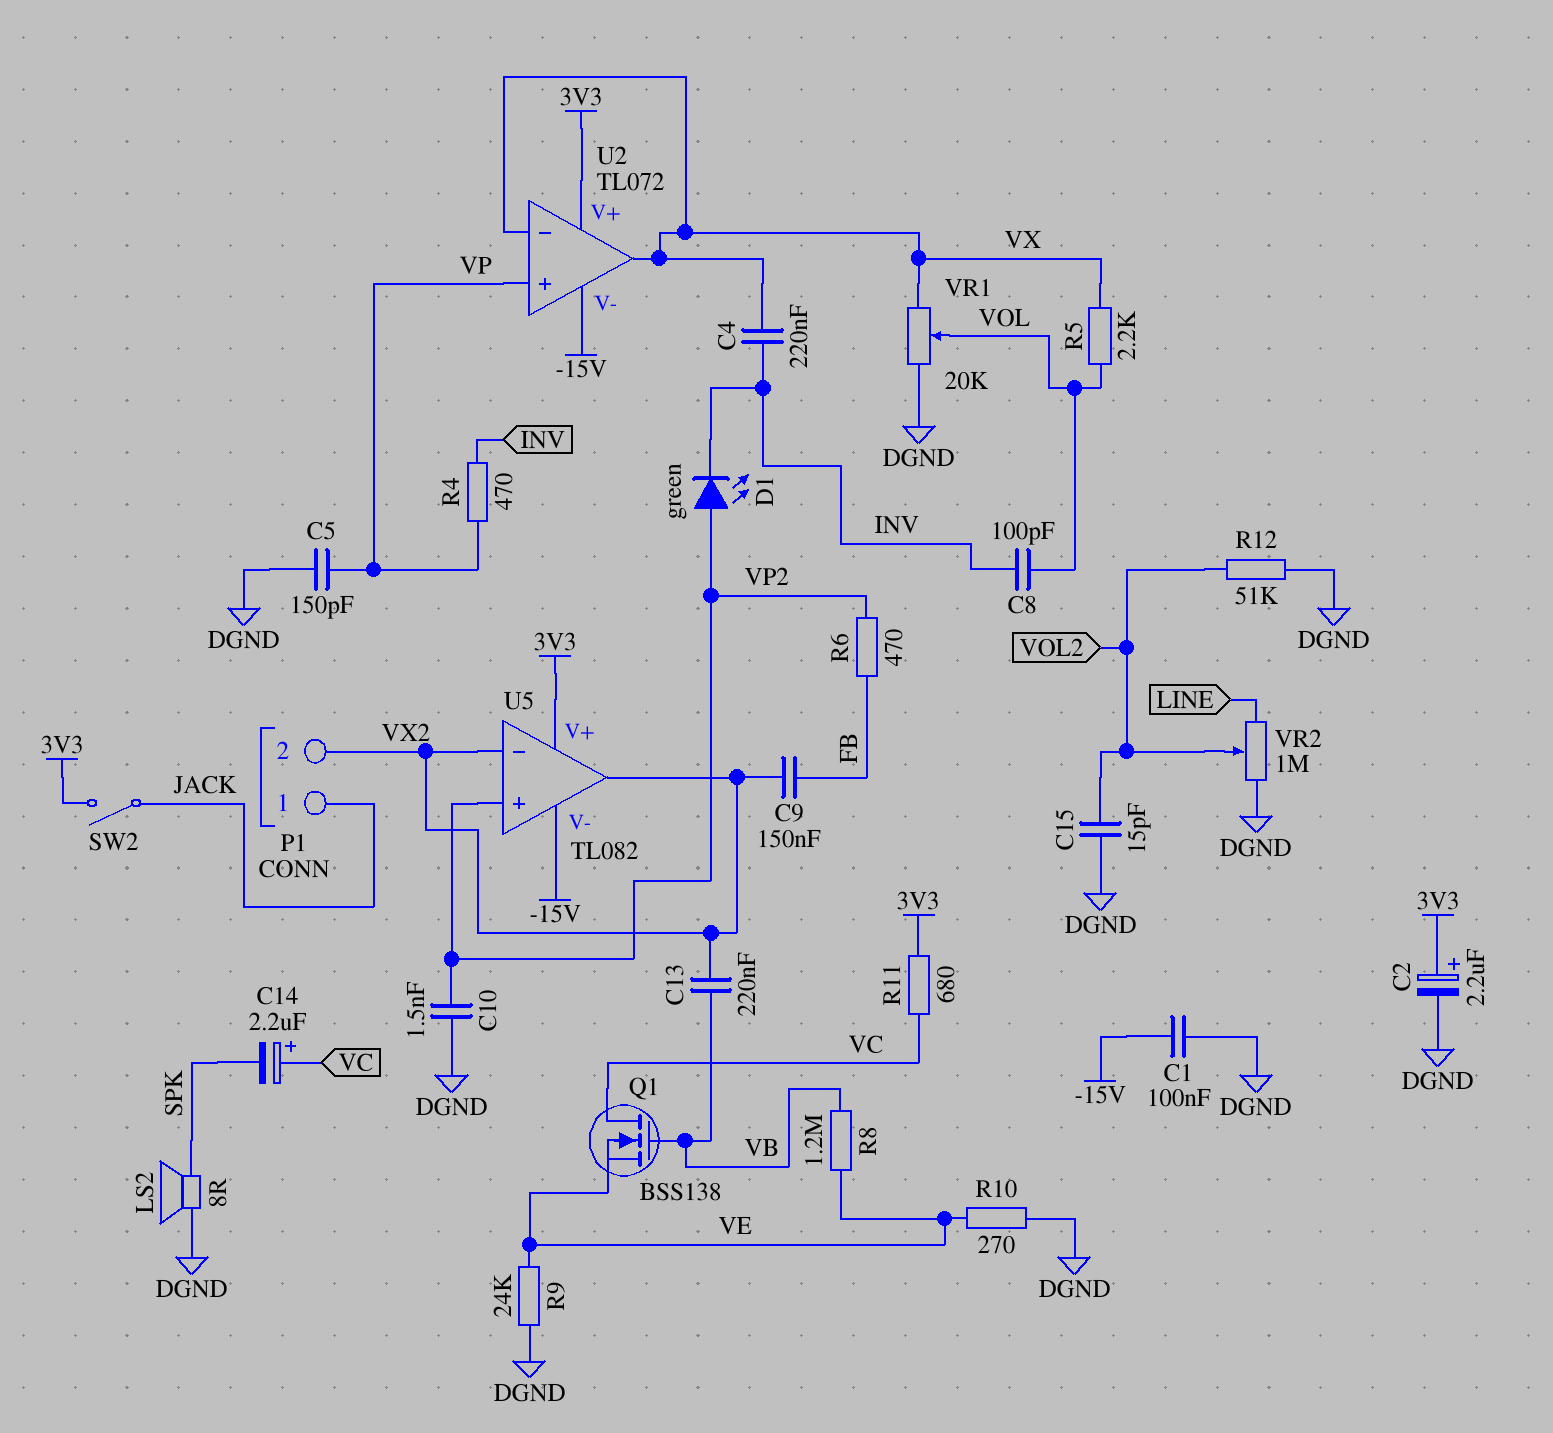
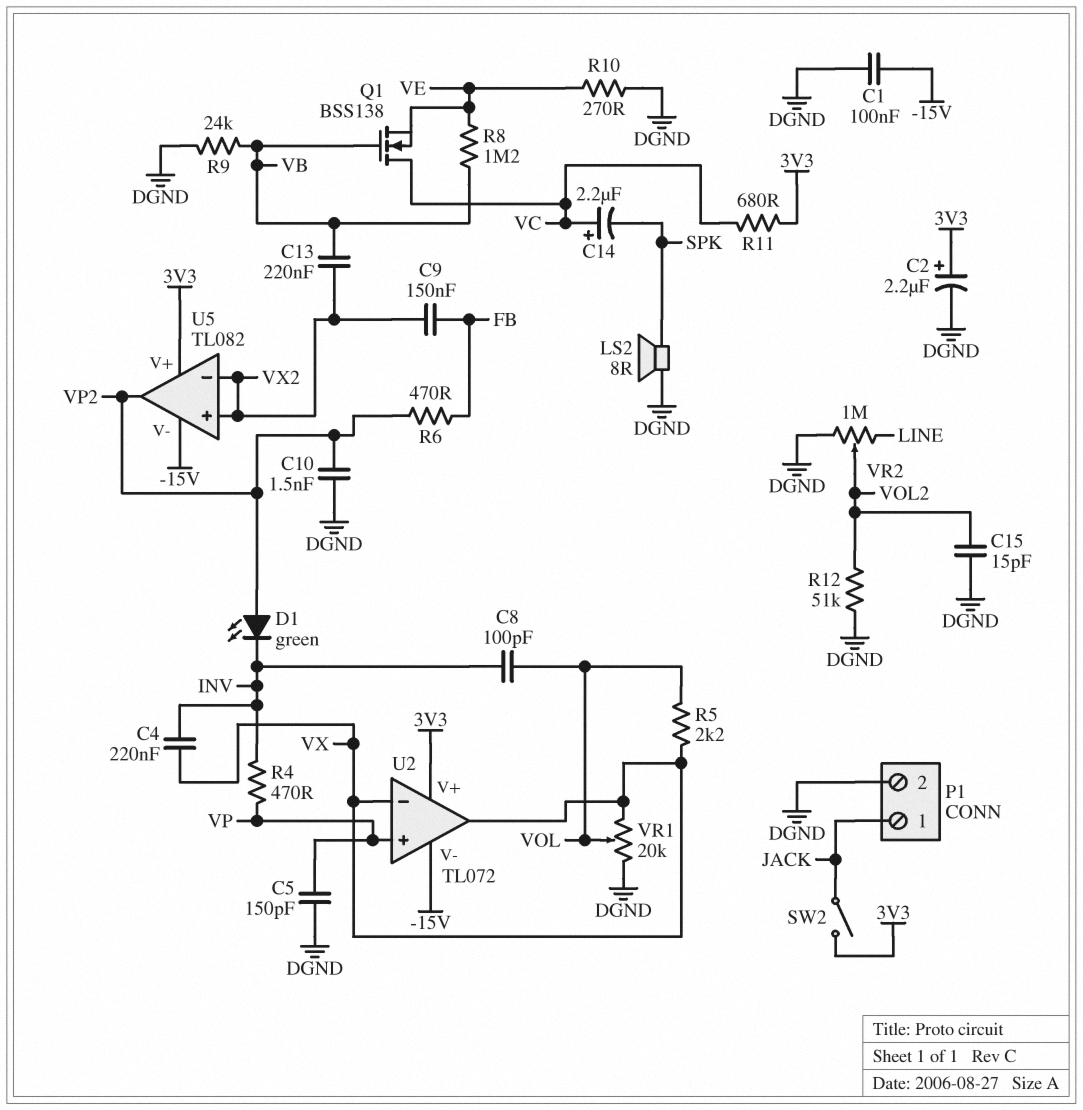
P1 pin 2: VX2 -> DGND
R9: 24k (DGND, VE) -> 24k (DGND, VB)
U5 pin in+: VP2 -> VX2
U5 pin out: VX2 -> VP2

